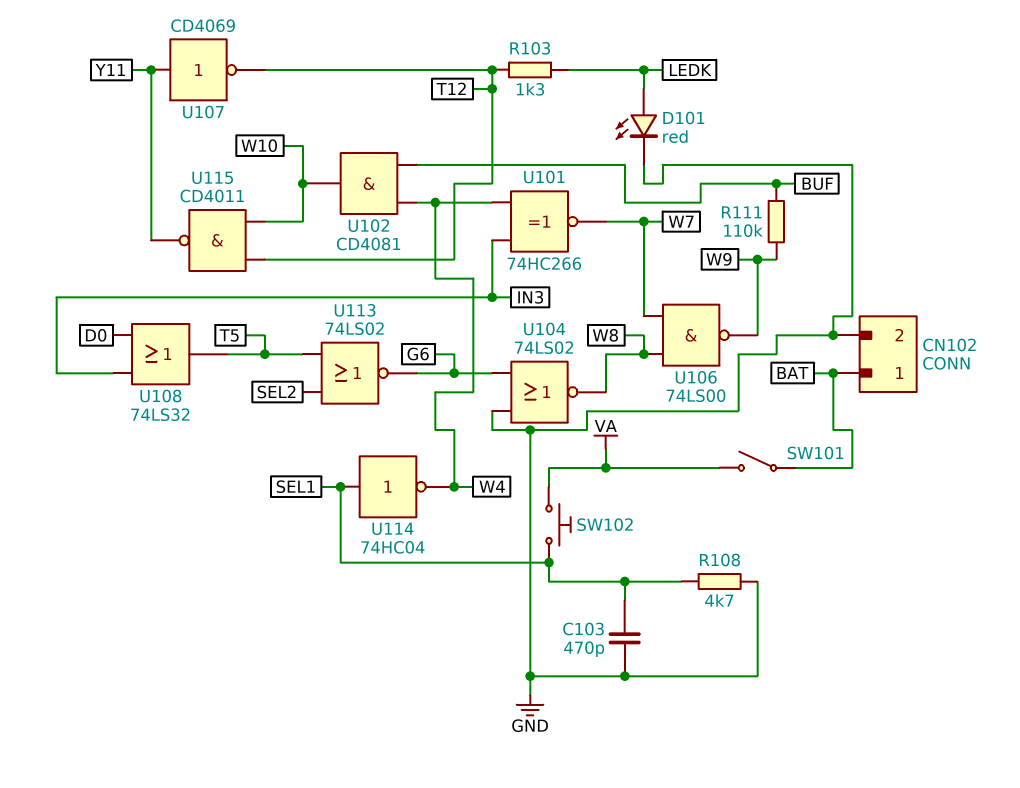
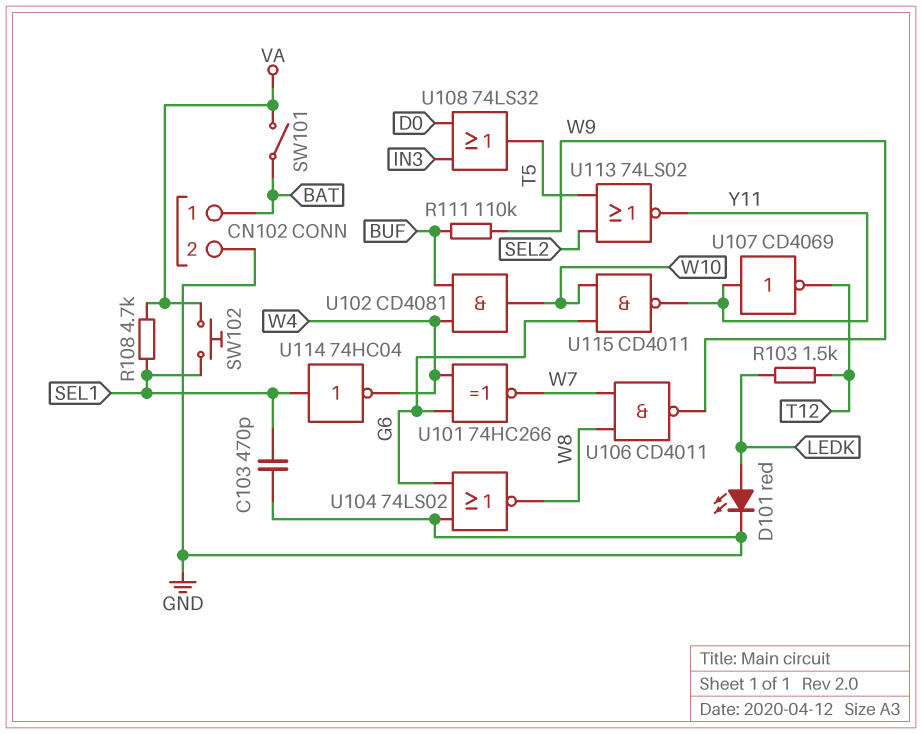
R103: 1.3k (LEDK, T12) -> 1.5k (LEDK, T12)
R108: 4.7k (GND, SEL1) -> 4.7k (SEL1, VA)
U101: XNOR 74HC266 (in IN3, in W4, out W7) -> XNOR 74HC266 (in G6, in W4, out W7)
U106: NAND 74LS00 (in W7, in W8, out W9) -> NAND CD4011 (in W7, in W8, out W9)
U113: NOR 74LS02 (in SEL2, in T5, out G6) -> NOR 74LS02 (in SEL2, in T5, out Y11)
U115: NAND CD4011 (in T12, in W10, out Y11) -> NAND CD4011 (in G6, in W10, out Y11)

